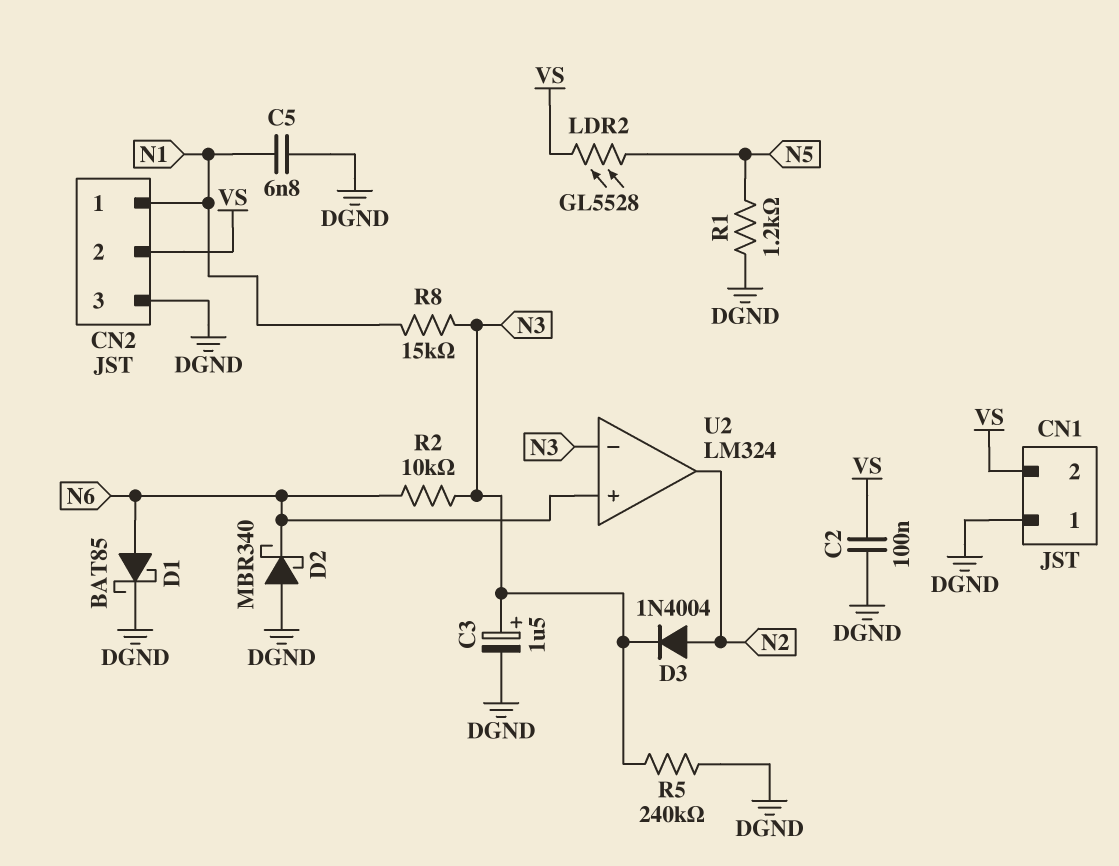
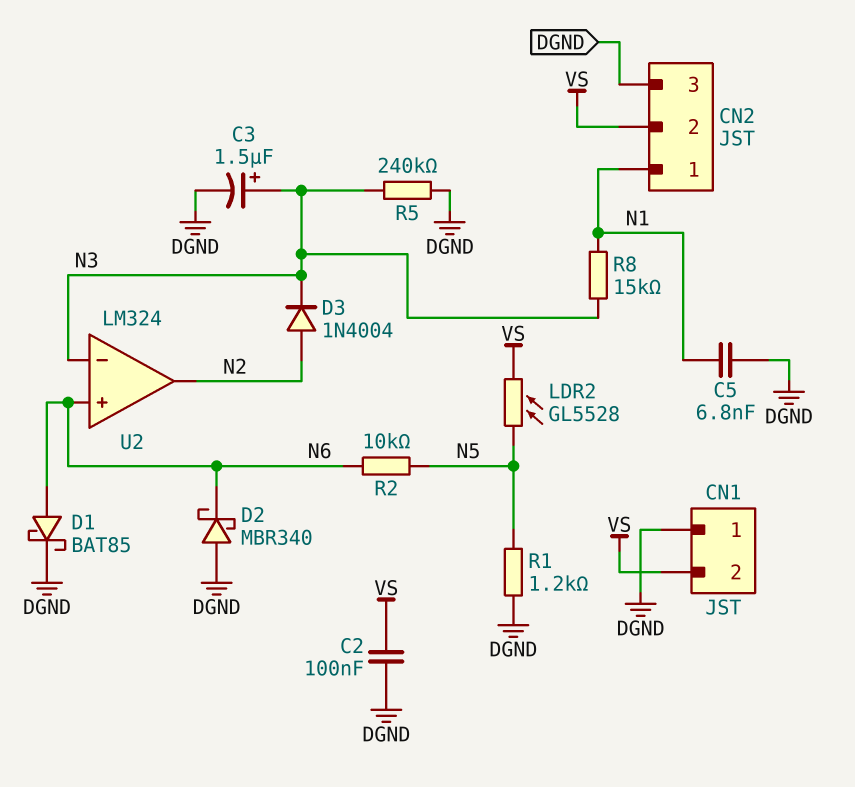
R2: 10k (N3, N6) -> 10k (N5, N6)

